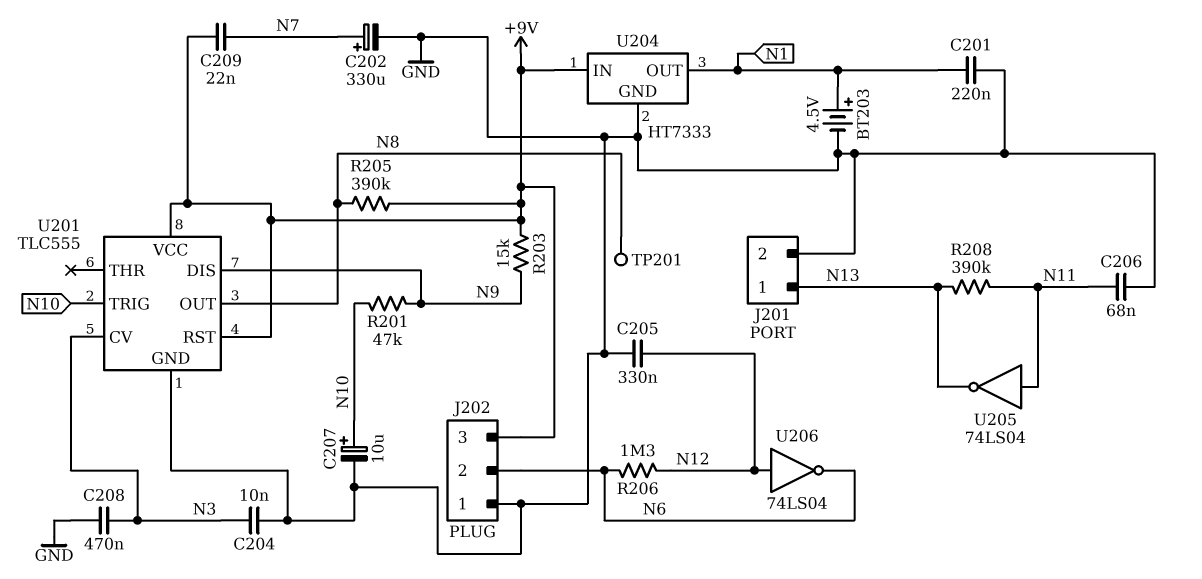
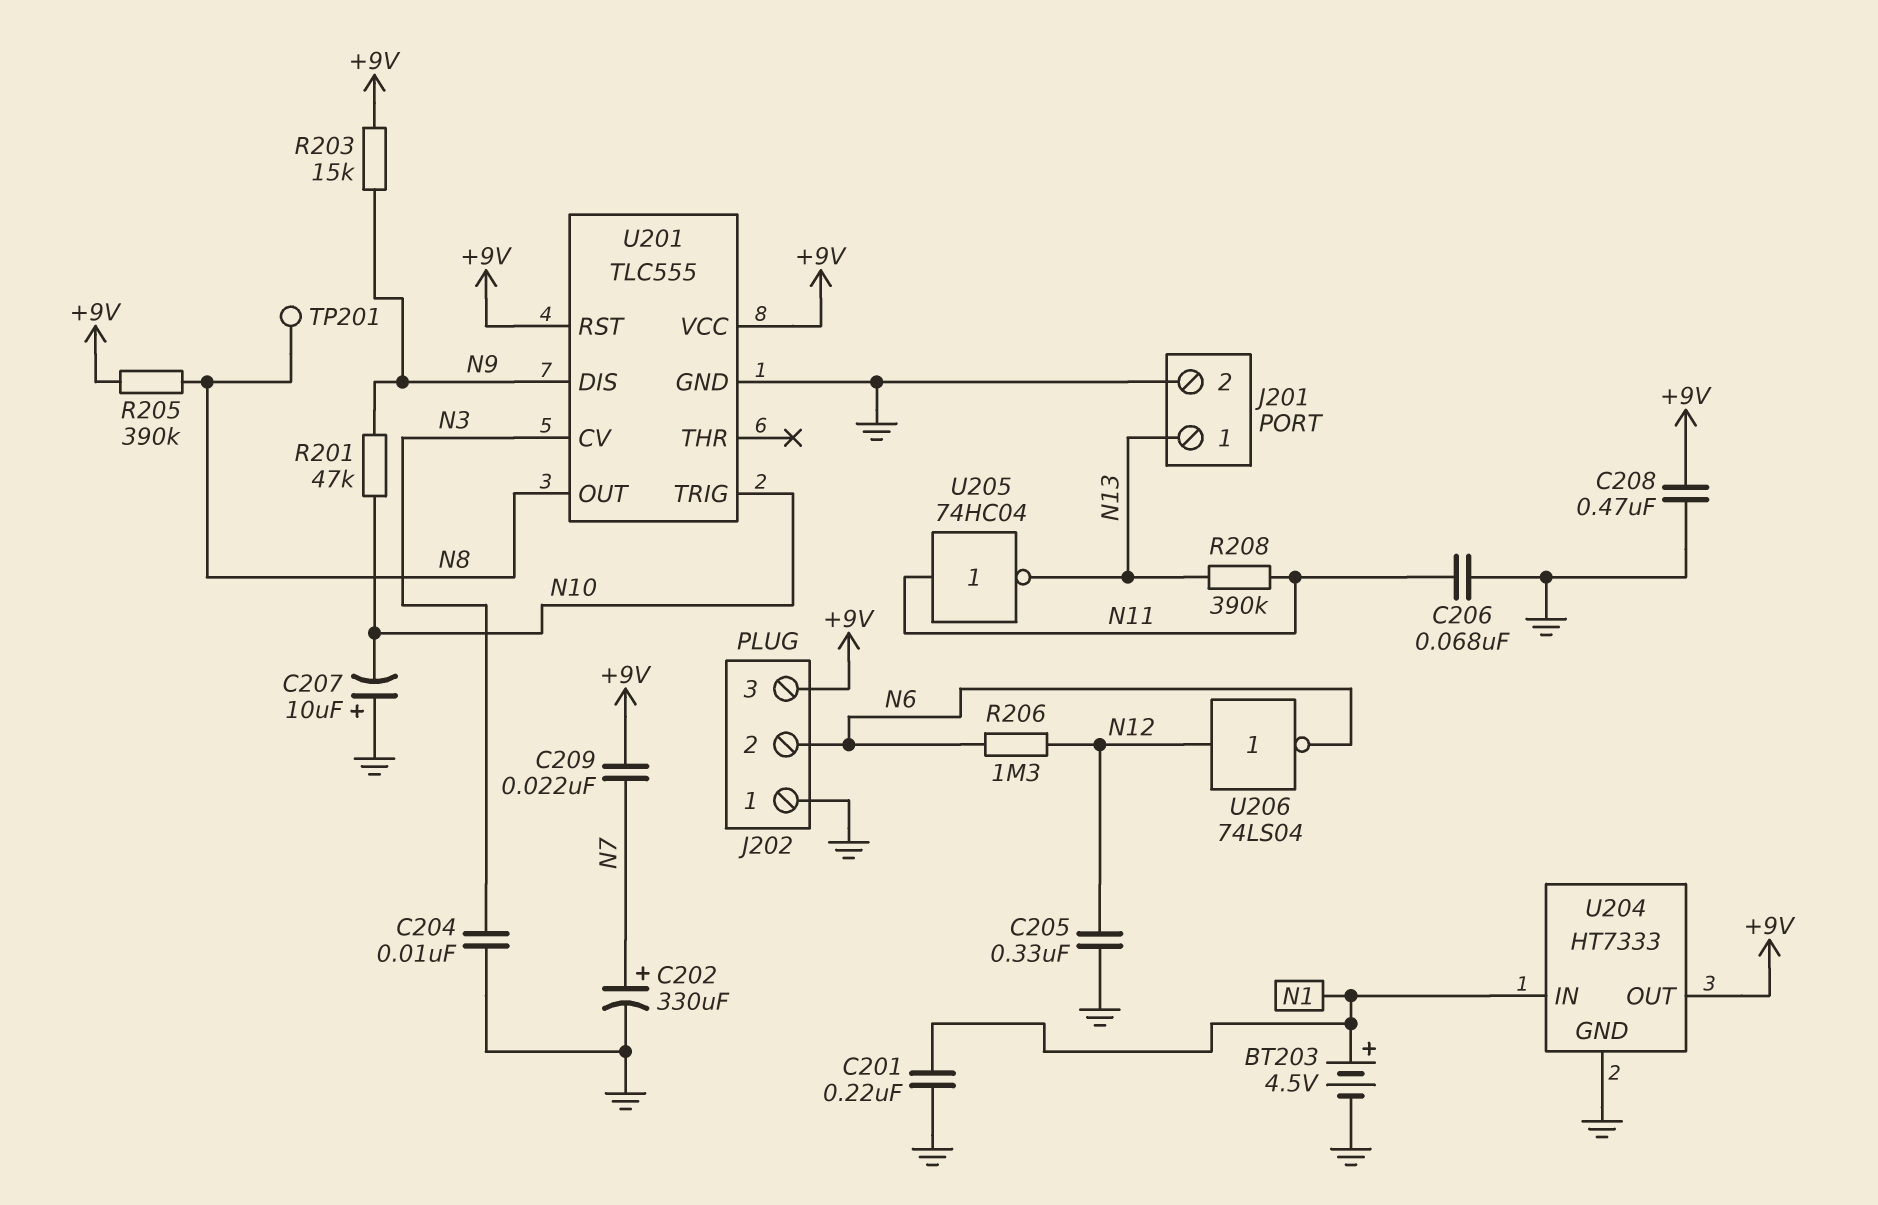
C207: 10uF (plus N10, minus GND) -> 10uF (plus GND, minus N10)
C208: 470nF (GND, N3) -> 470nF (+9V, GND)
U204 pin IN: +9V -> N1
U204 pin OUT: N1 -> +9V
U205: NOT 74LS04 (in N11, out N13) -> NOT 74HC04 (in N11, out N13)

